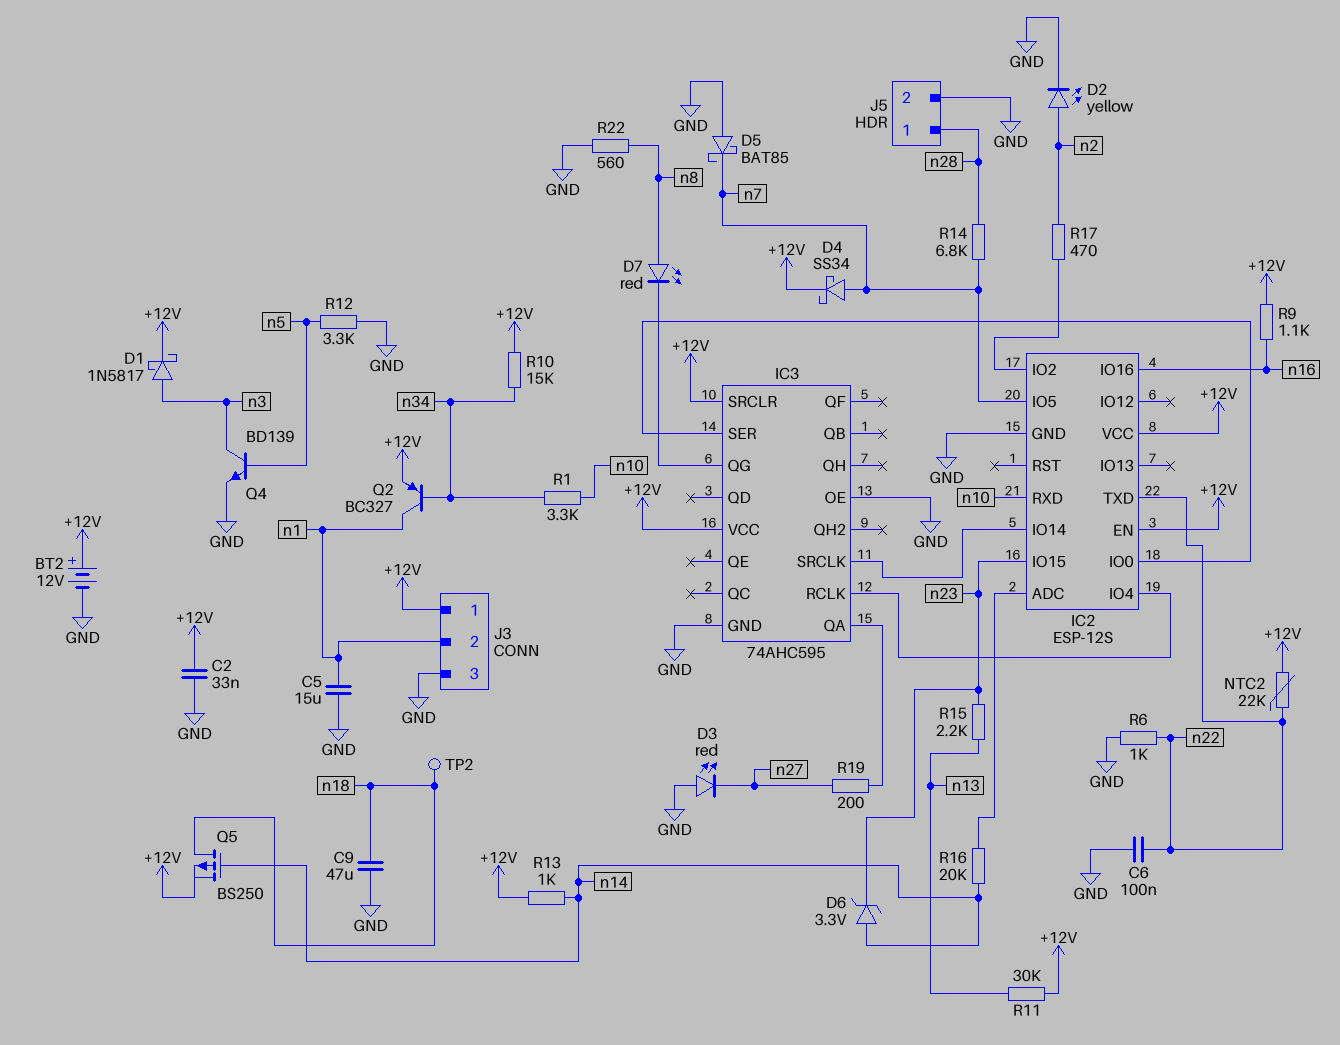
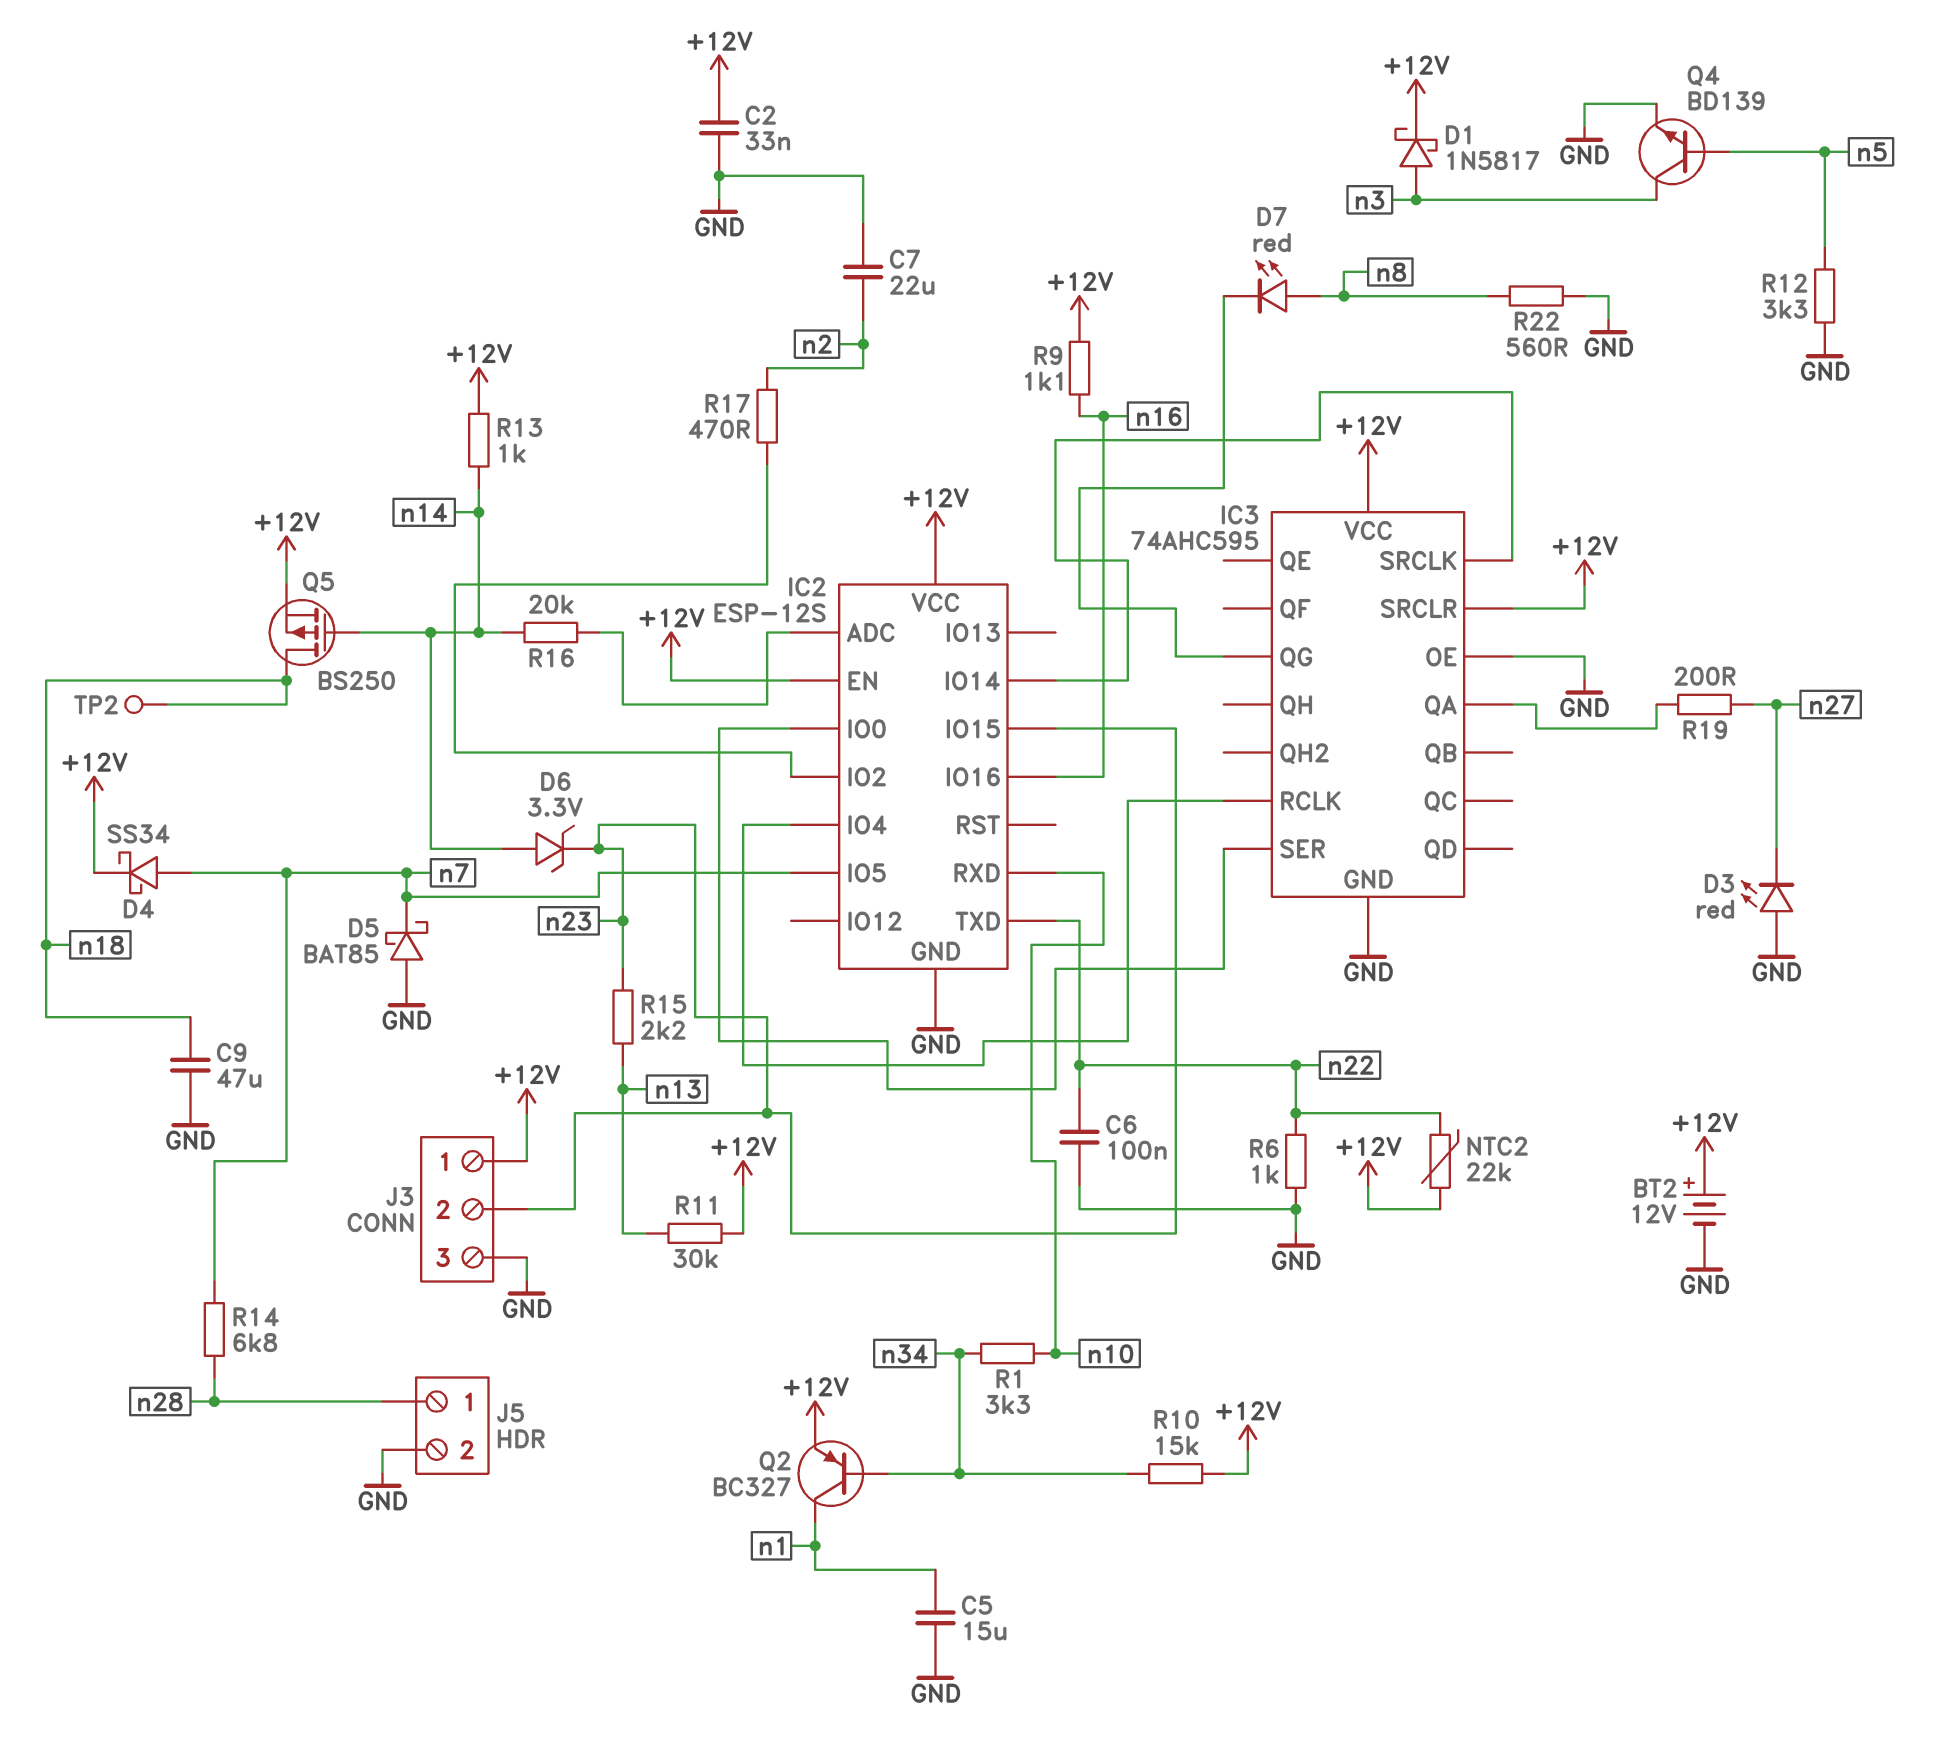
C7: none -> 22uF (GND, n2)
D2: LED yellow (A n2, K GND) -> none
J3 pin 2: n1 -> n23

